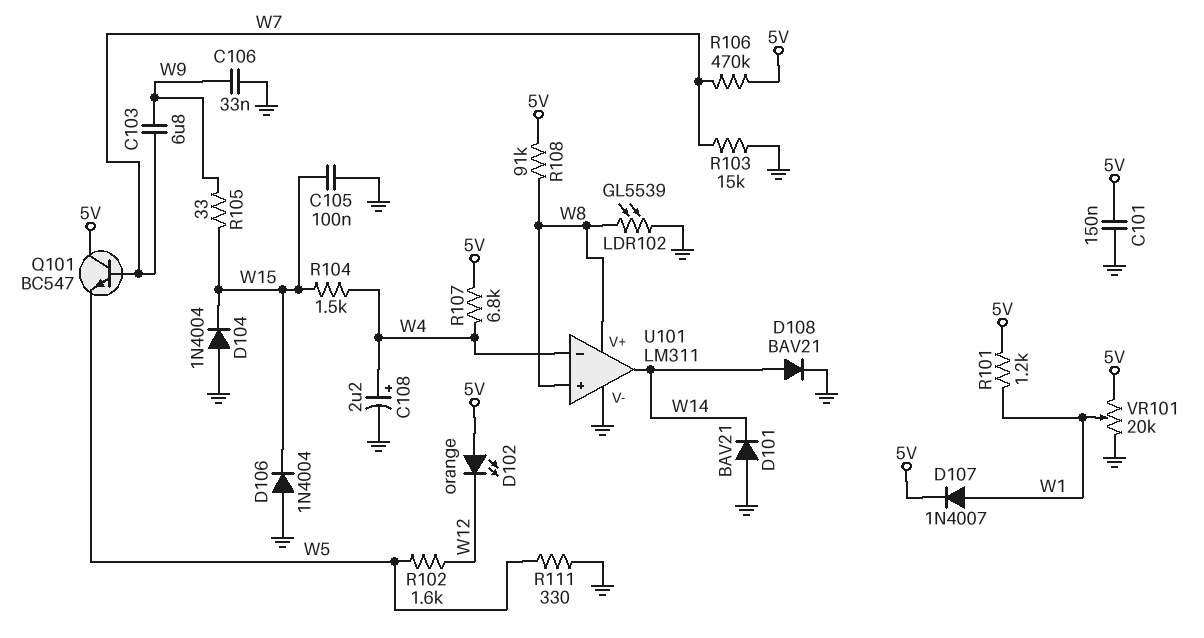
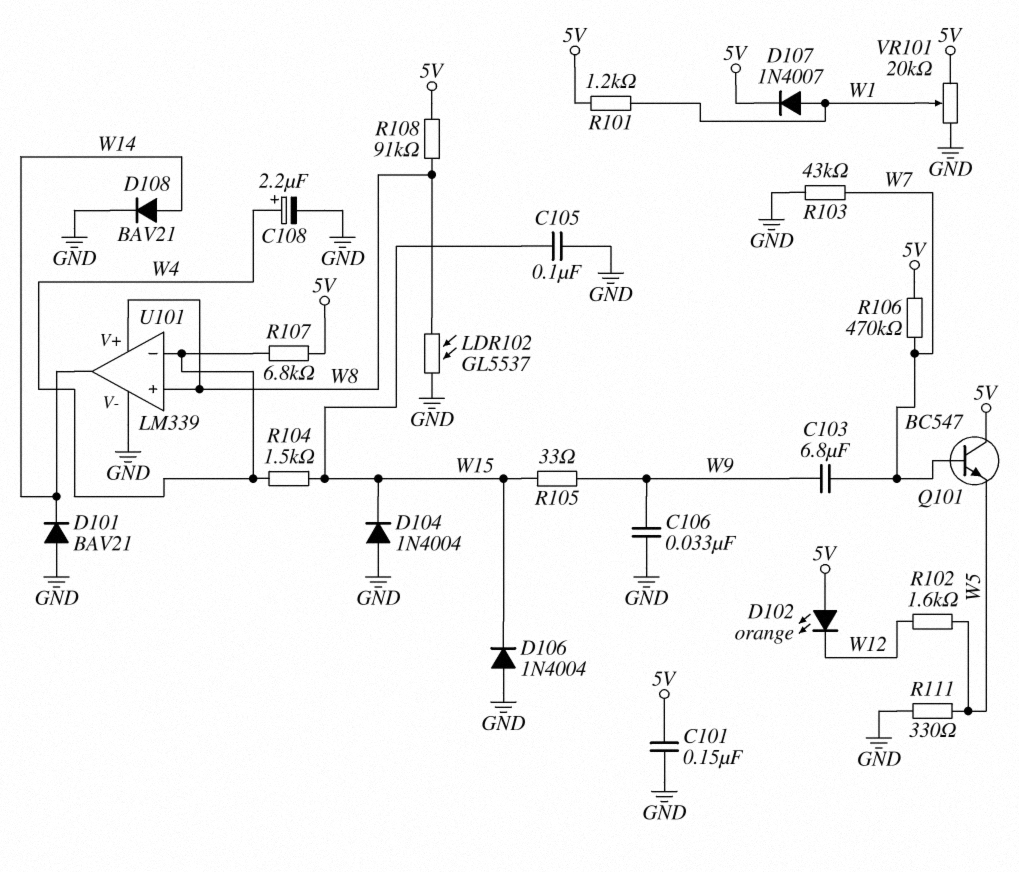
LDR102: GL5539 (GND, W8) -> GL5537 (GND, W8)
R103: 15k (GND, W7) -> 43k (GND, W7)
U101: LM311 -> LM339

